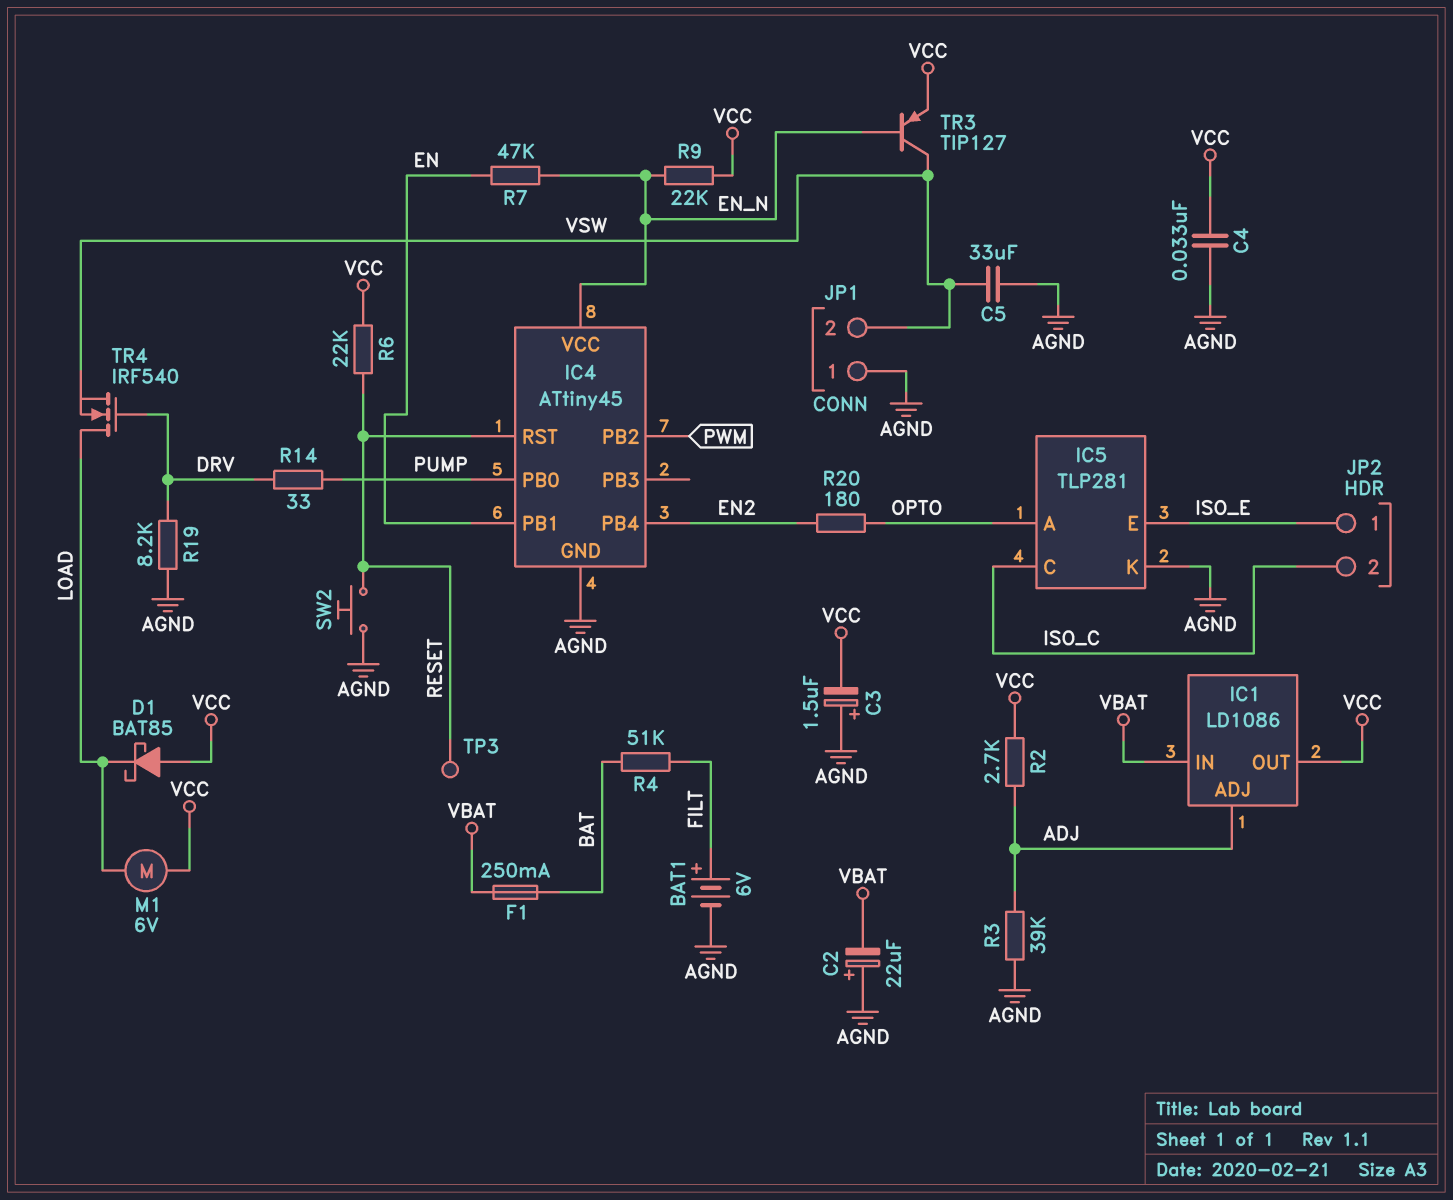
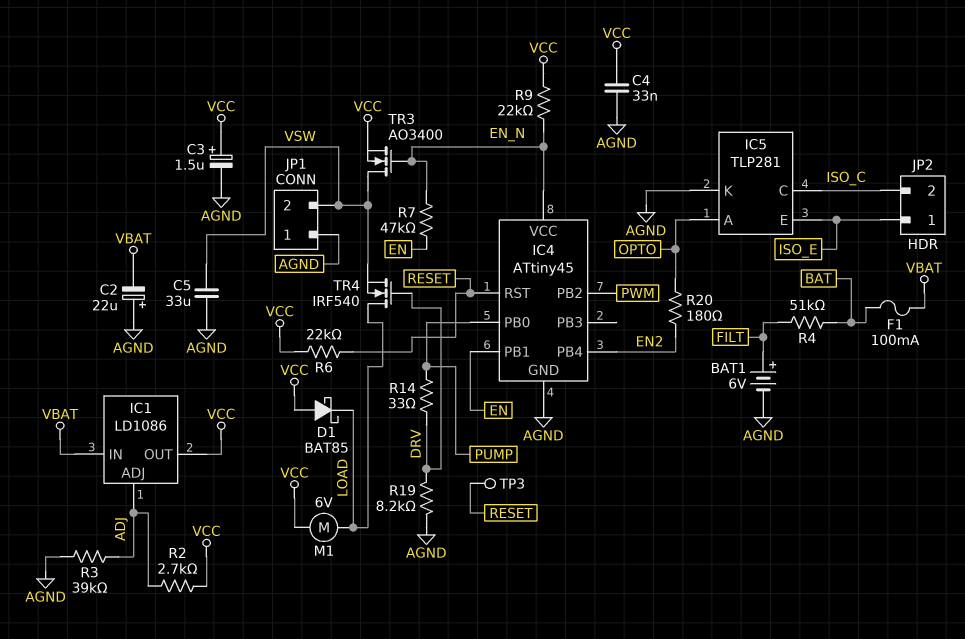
C3: 1.5uF (plus AGND, minus VCC) -> 1.5uF (plus VCC, minus AGND)
F1: 250mA (BAT, VBAT) -> 100mA (BAT, VBAT)
SW2: button (AGND, RESET) -> none
TR3: PNP TIP127 (B EN_N, C VSW, E VCC) -> NMOS AO3400 (G EN_N, D VSW, S VCC)

